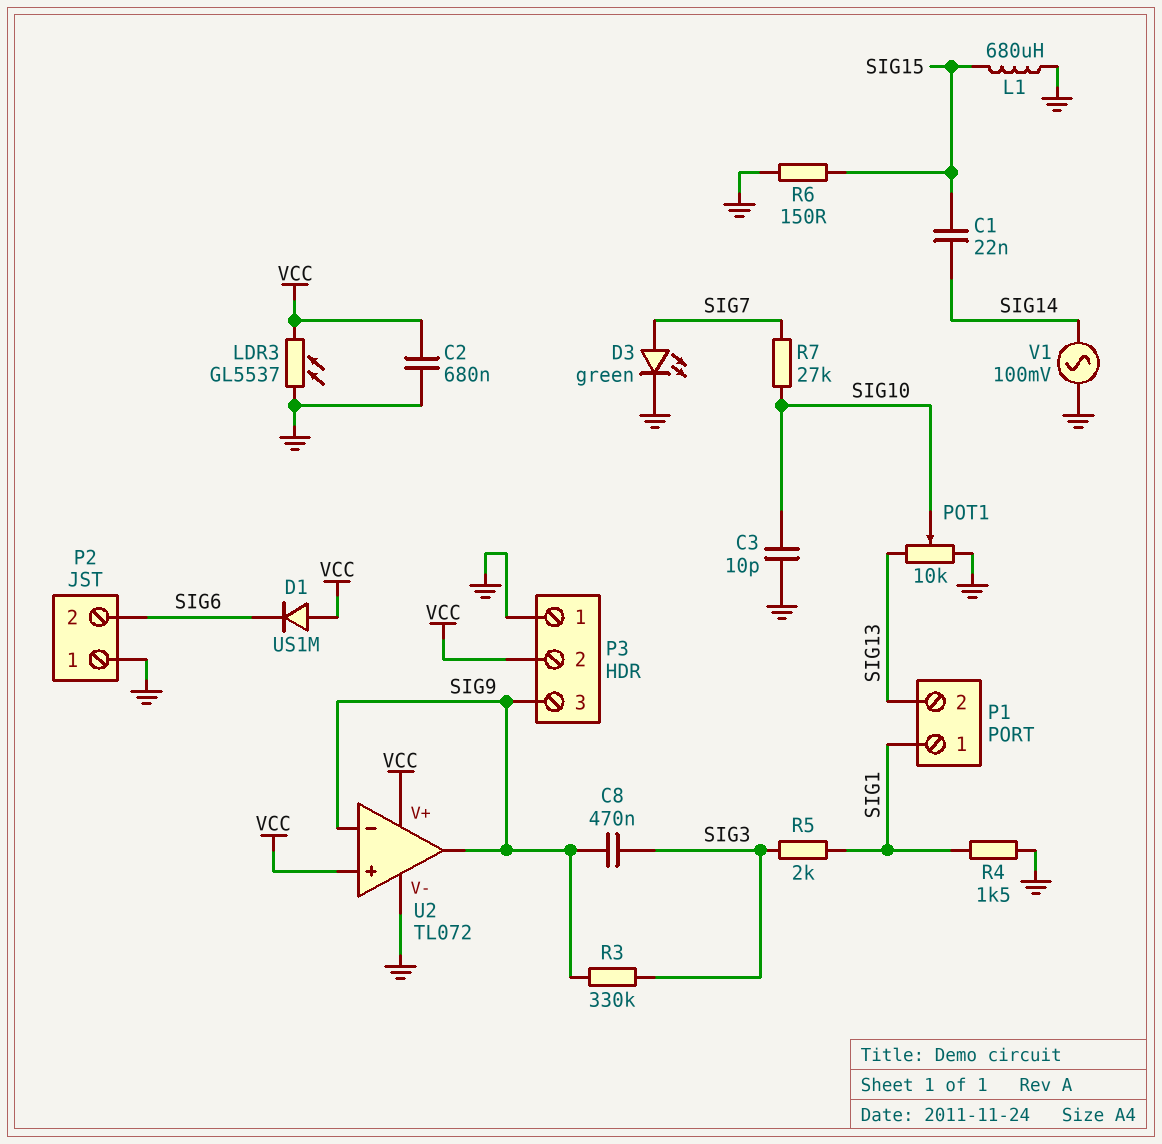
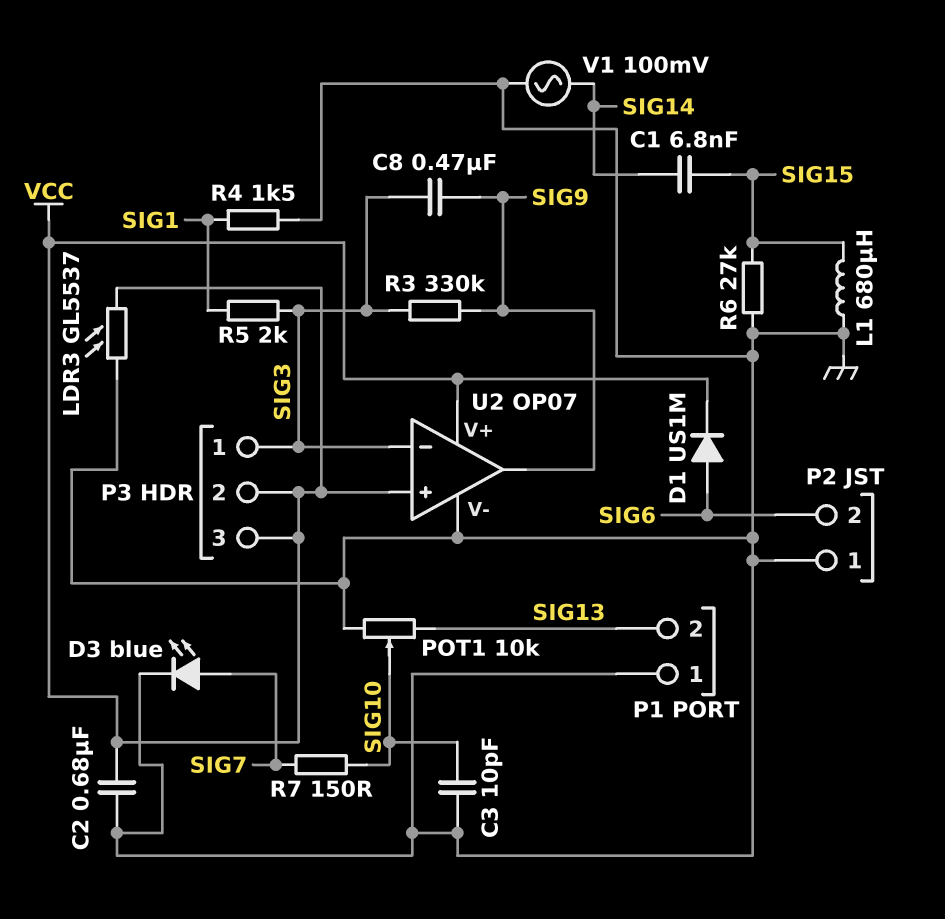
C1: 22nF (SIG14, SIG15) -> 6.8nF (SIG14, SIG15)
D1: diode US1M (A VCC, K SIG6) -> diode US1M (A SIG6, K VCC)
D3: LED green (A SIG7, K GND) -> LED blue (A SIG7, K GND)
P1 pin 1: SIG1 -> GND
P3 pin 1: GND -> SIG3
P3 pin 3: SIG9 -> VCC
R6: 150 (GND, SIG15) -> 27k (GND, SIG15)
R7: 27k (SIG7, SIG10) -> 150 (SIG7, SIG10)
U2: TL072 -> OP07
U2 pin in-: SIG9 -> SIG3

